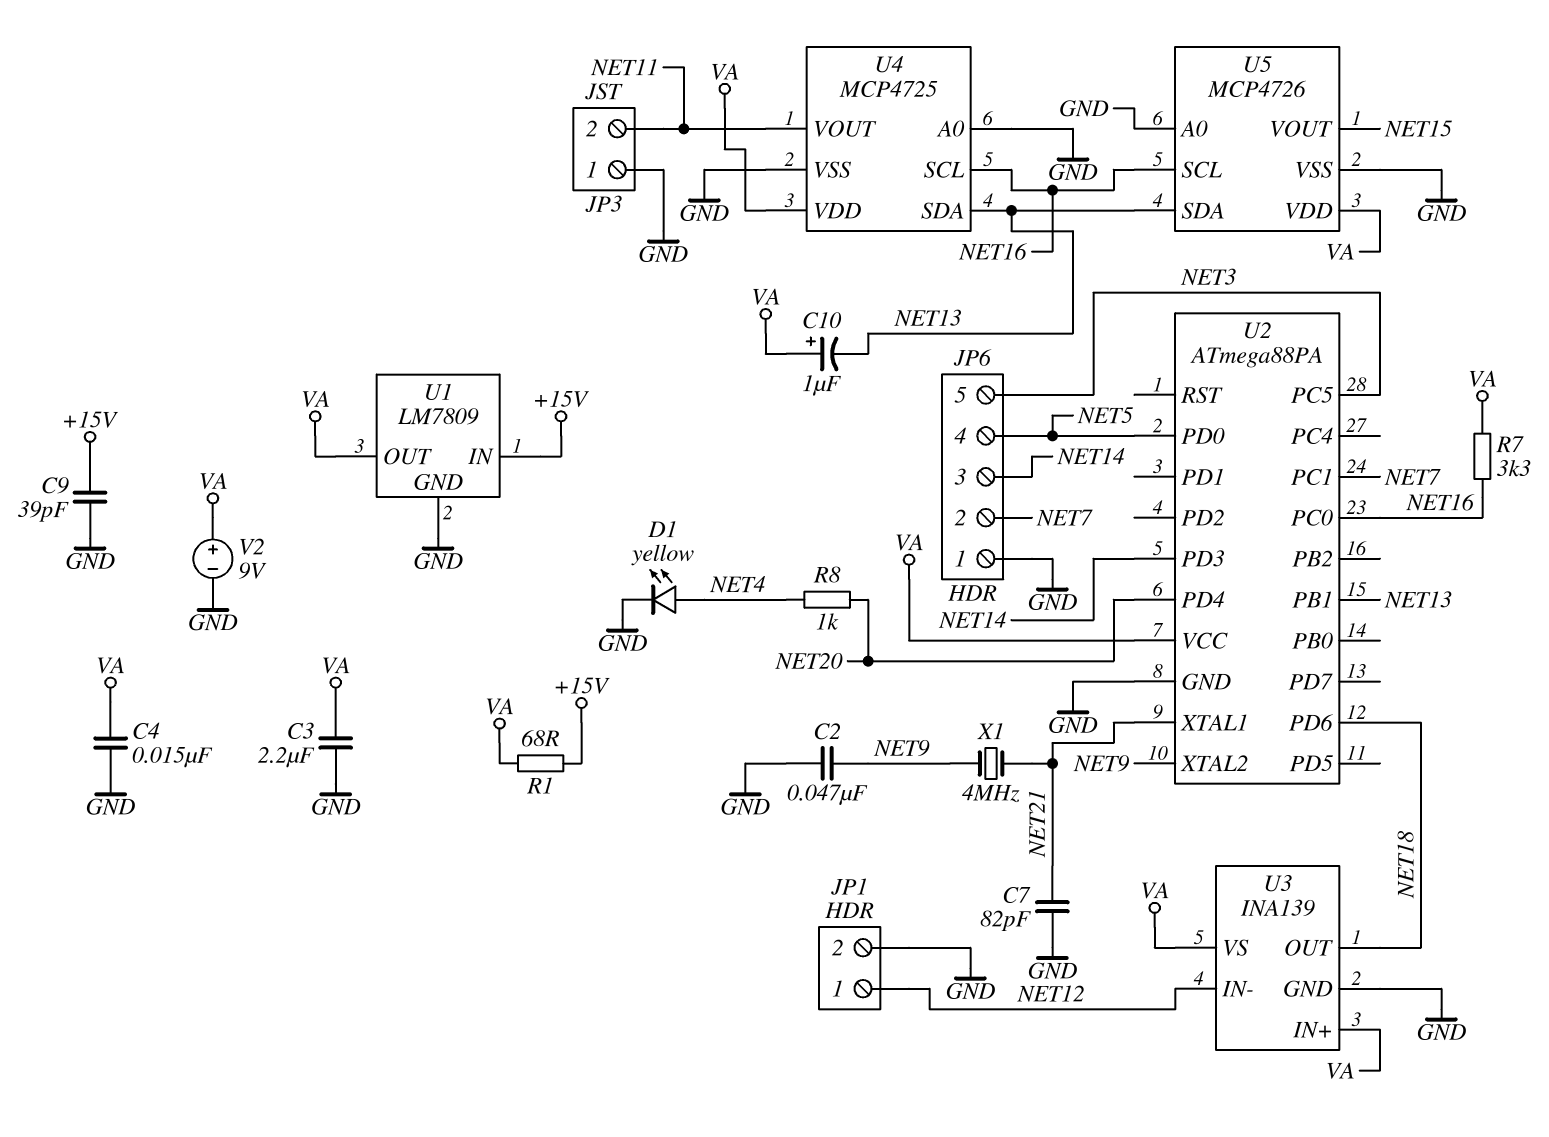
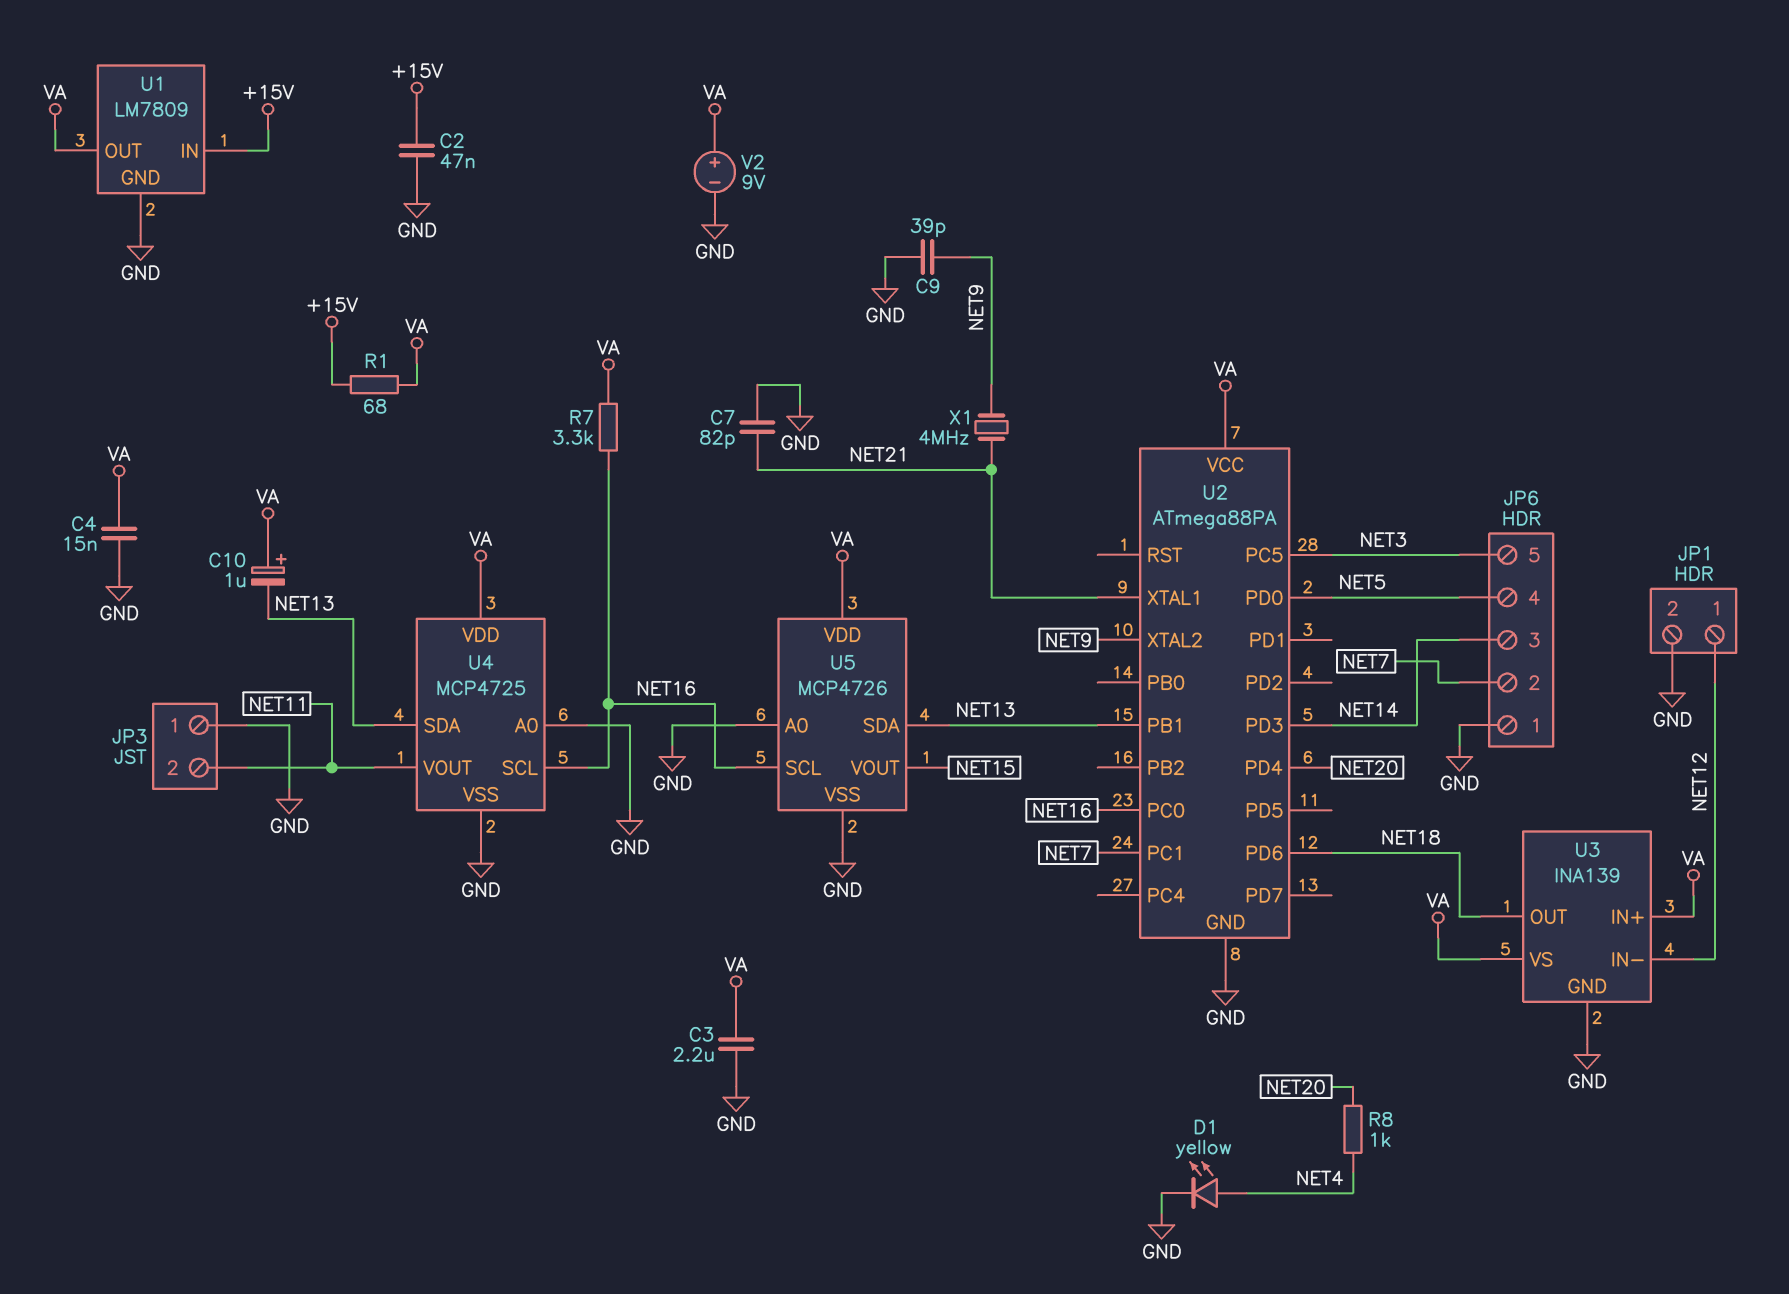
C2: 47nF (GND, NET9) -> 47nF (+15V, GND)
C9: 39pF (+15V, GND) -> 39pF (GND, NET9)

